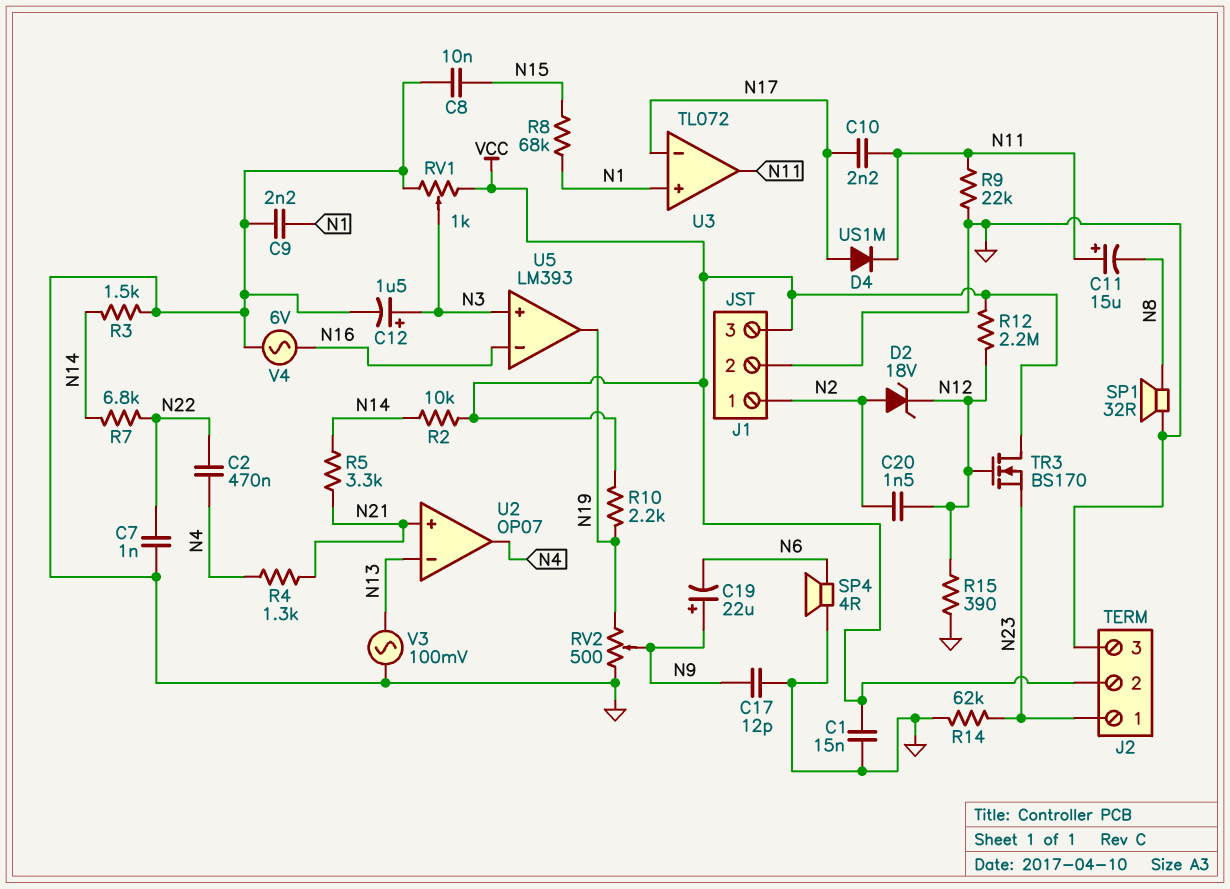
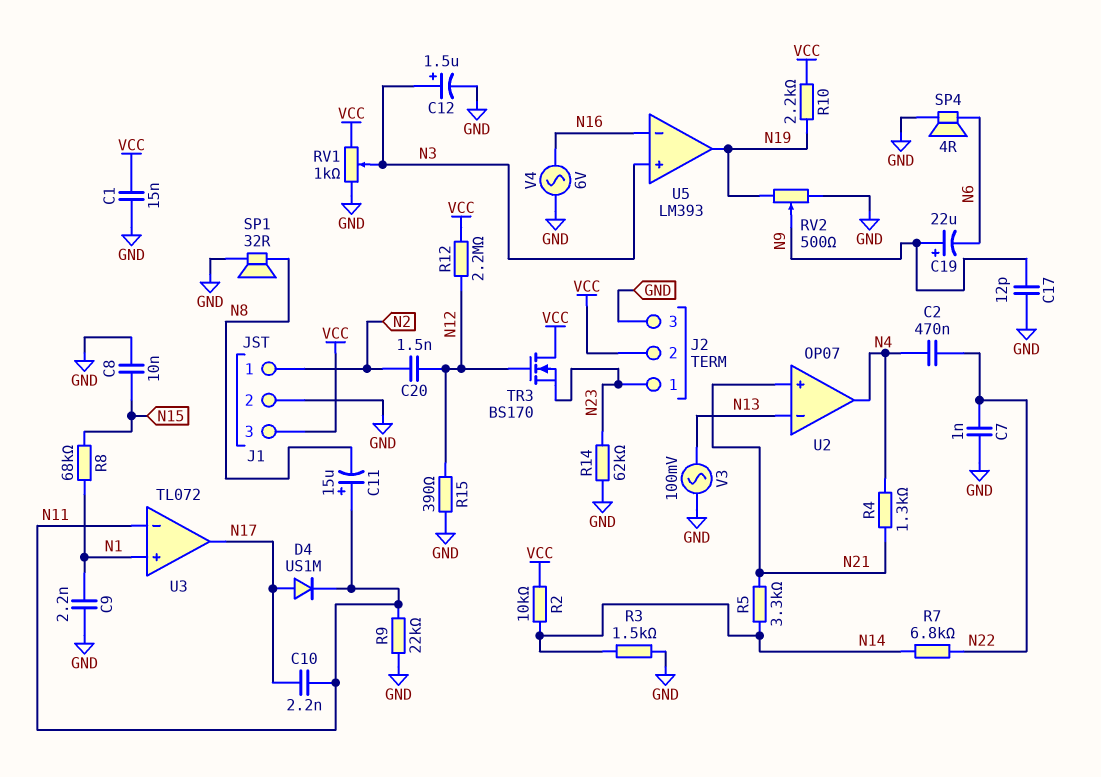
D2: zener 18V (A N2, K N12) -> none
U3 pin in-: N17 -> N11
U3 pin out: N11 -> N17

